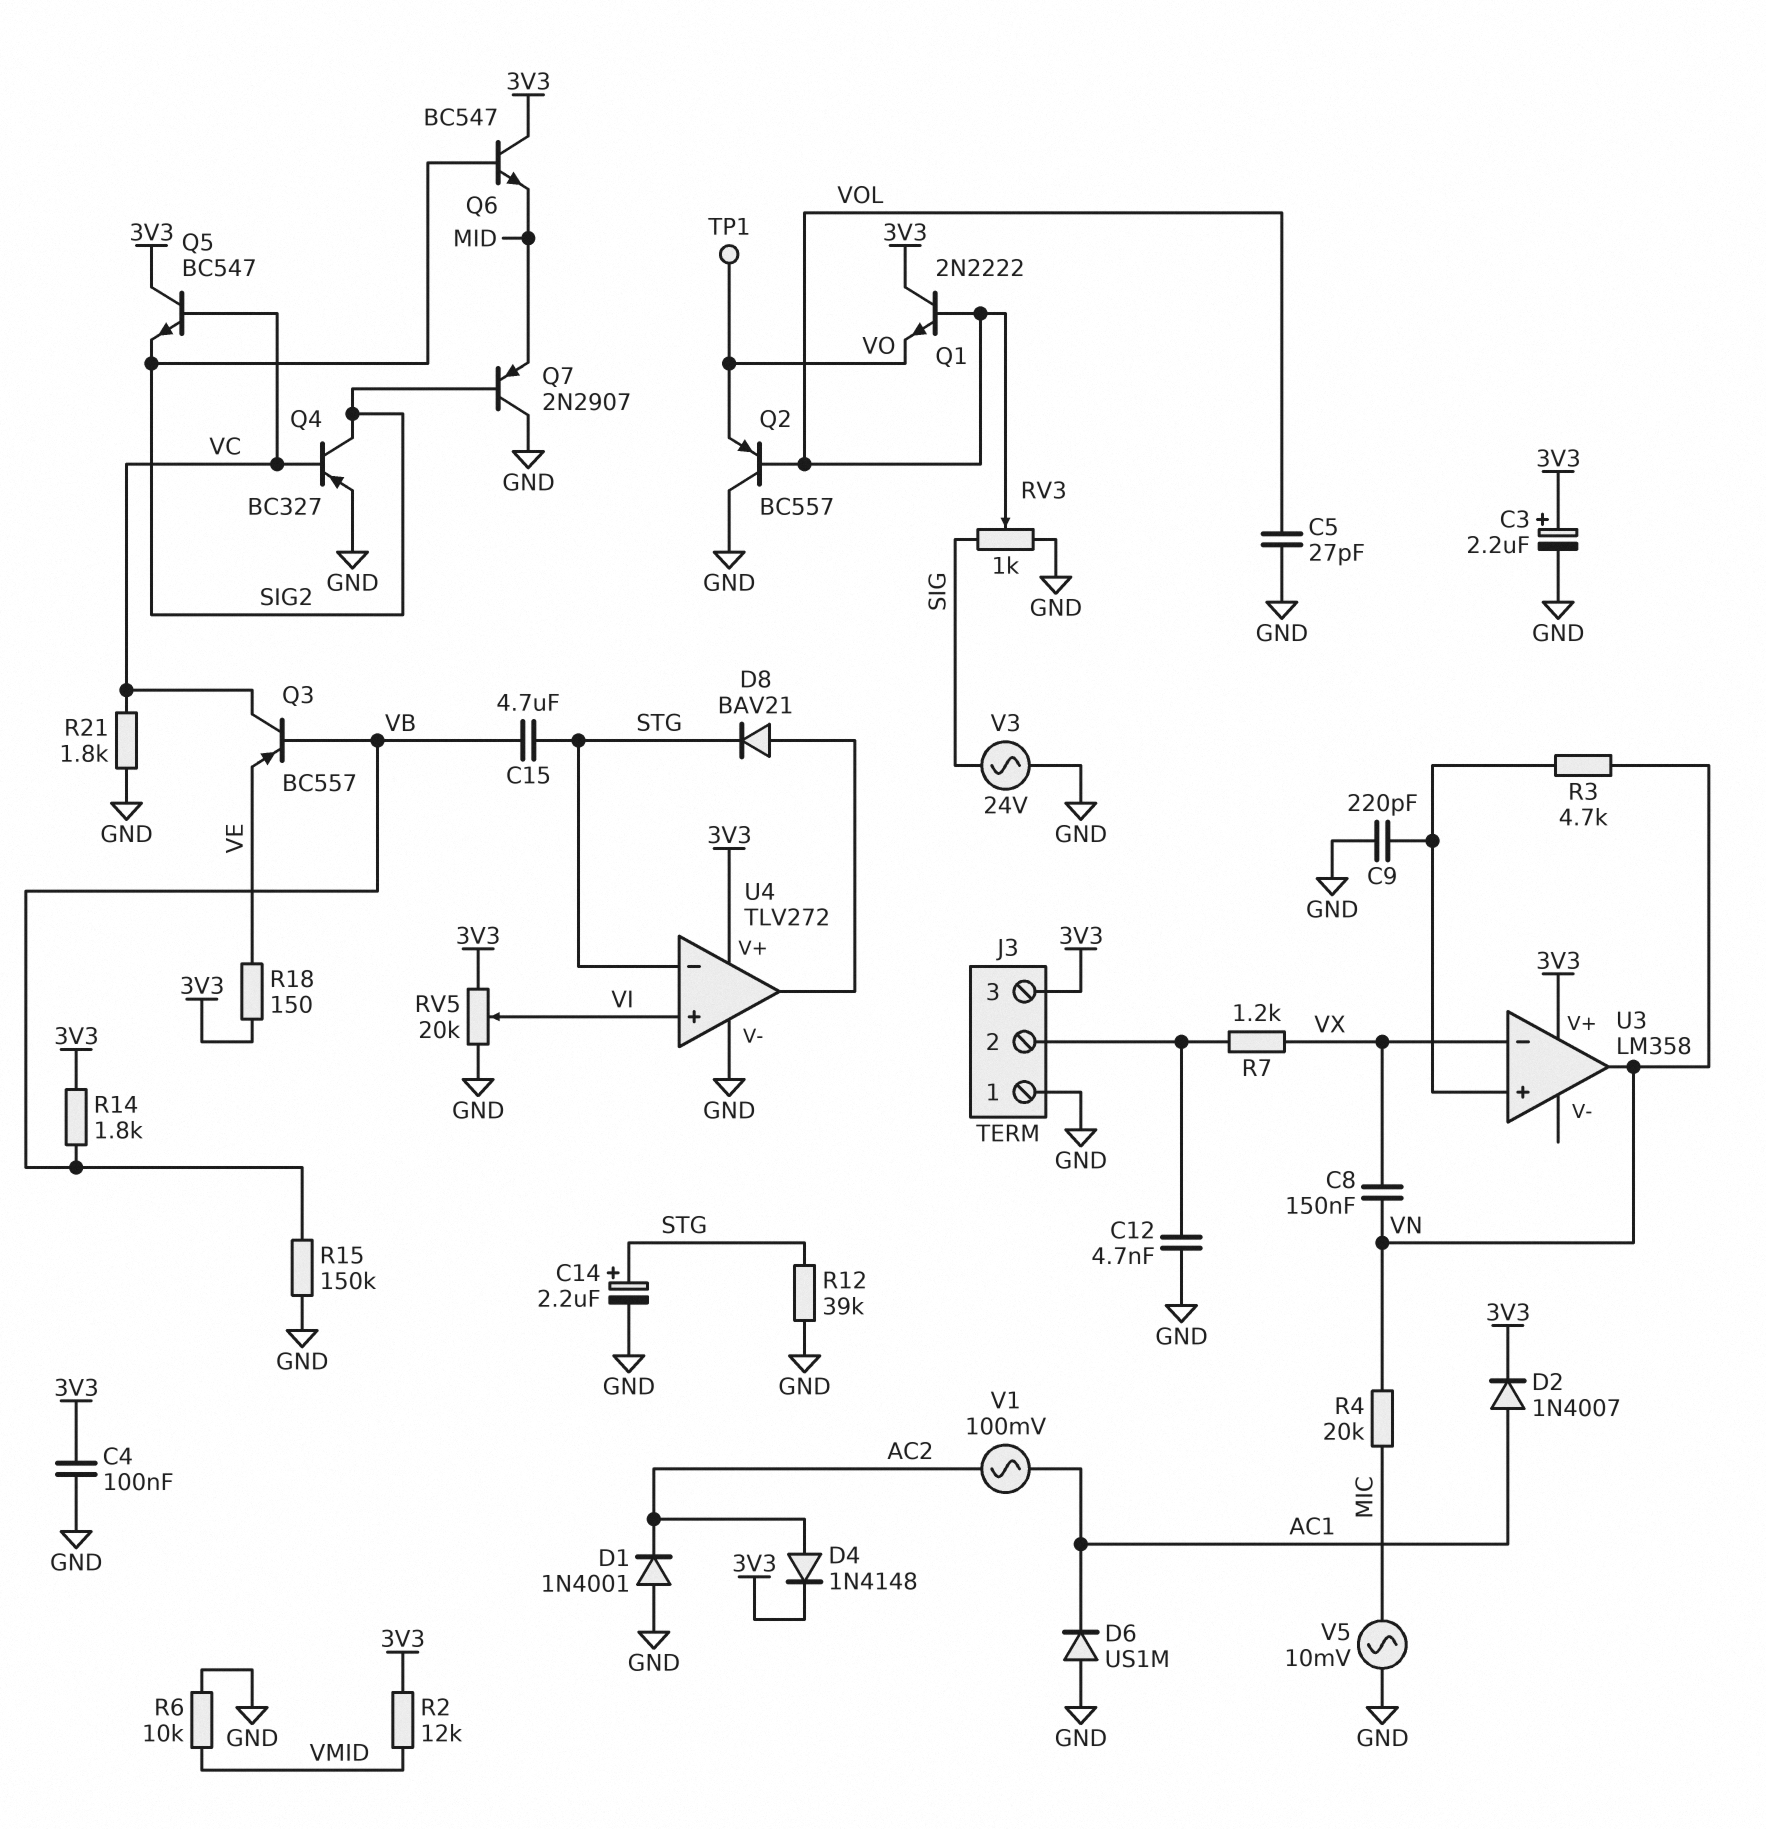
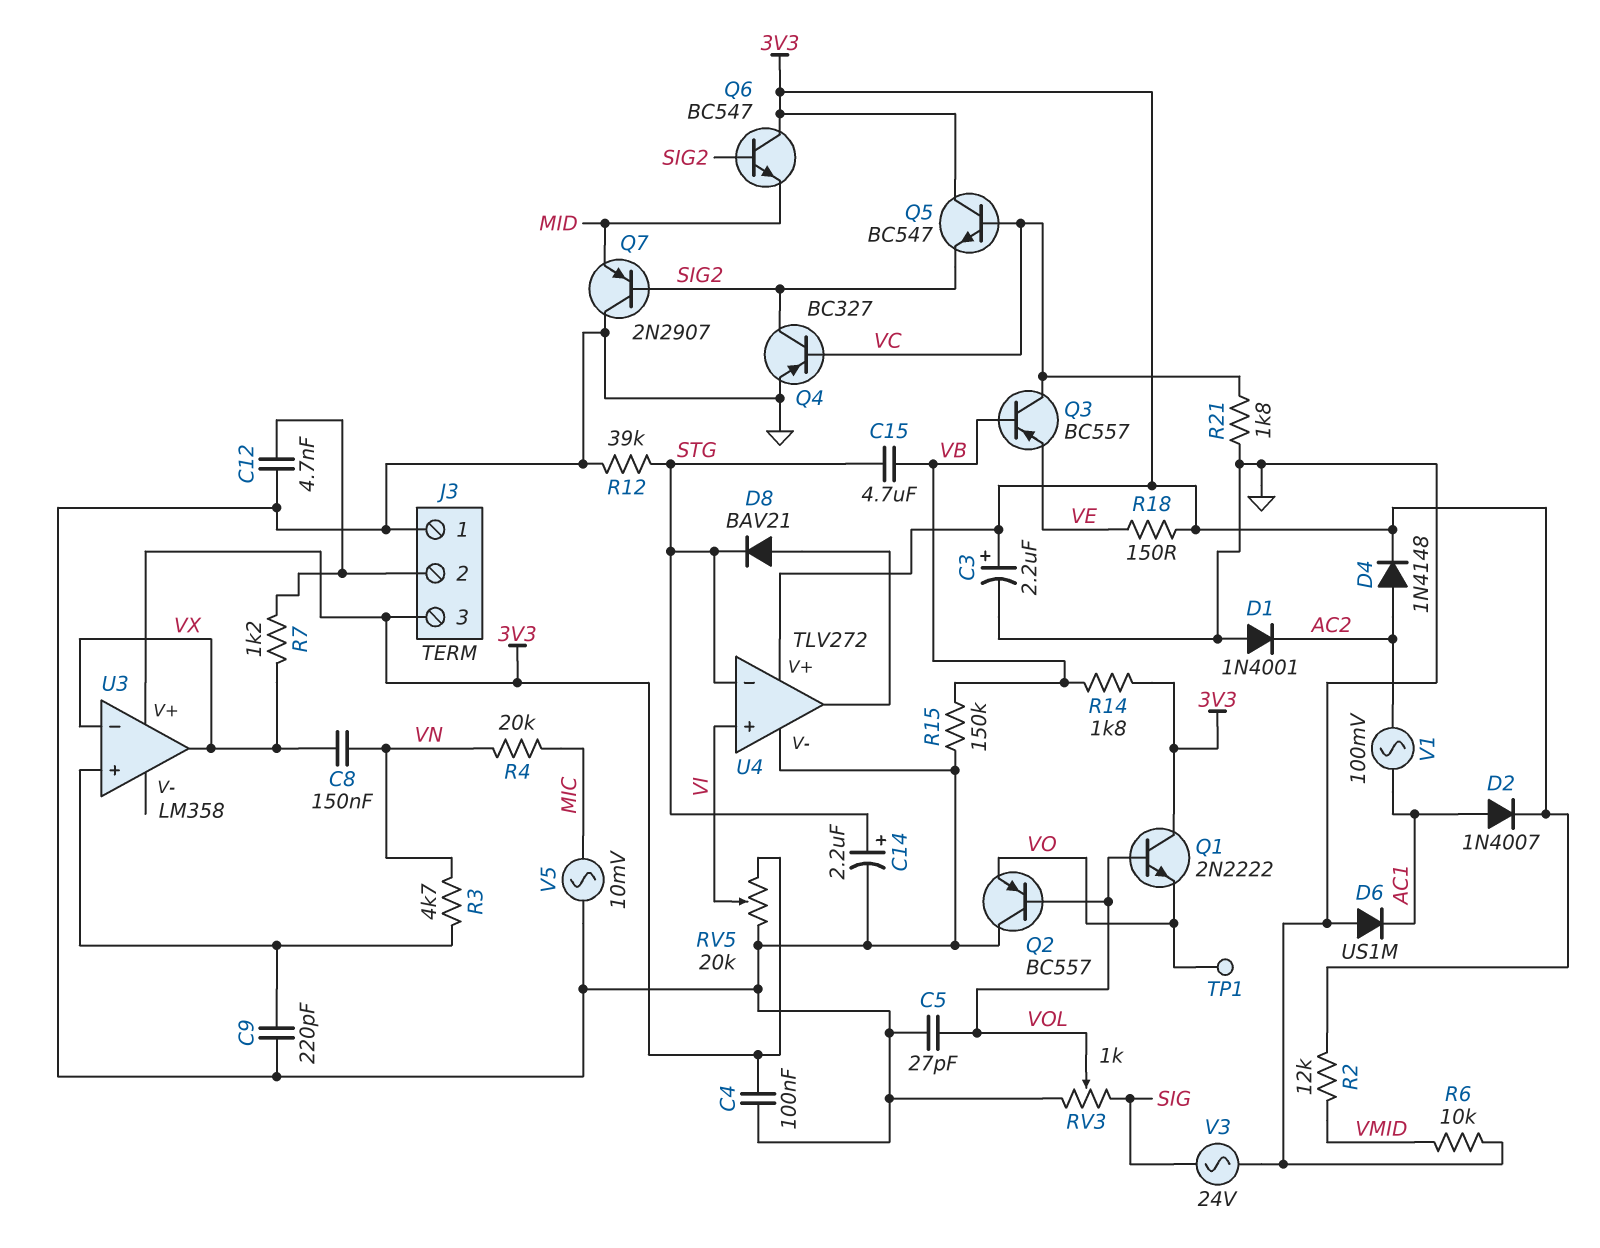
U3 pin out: VN -> VX

